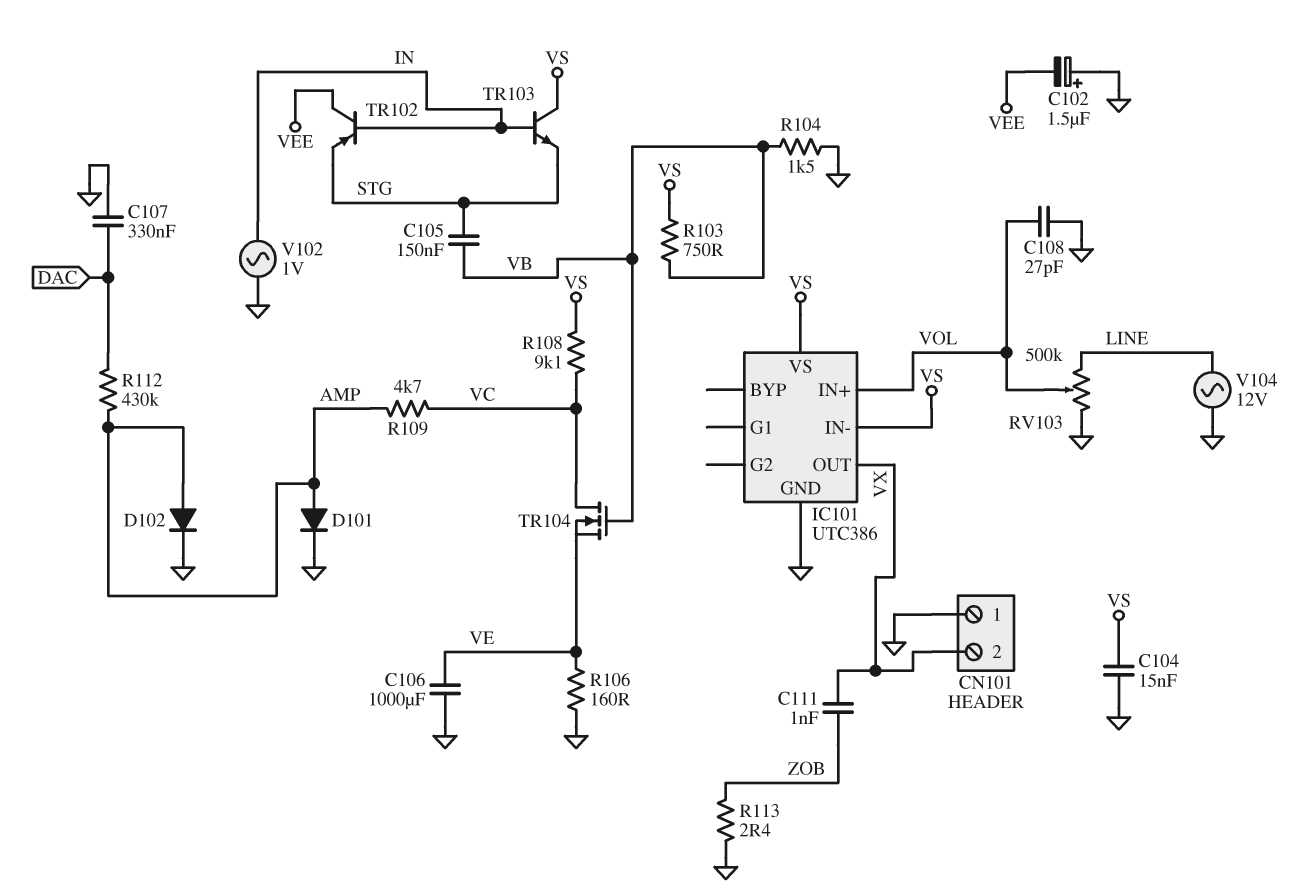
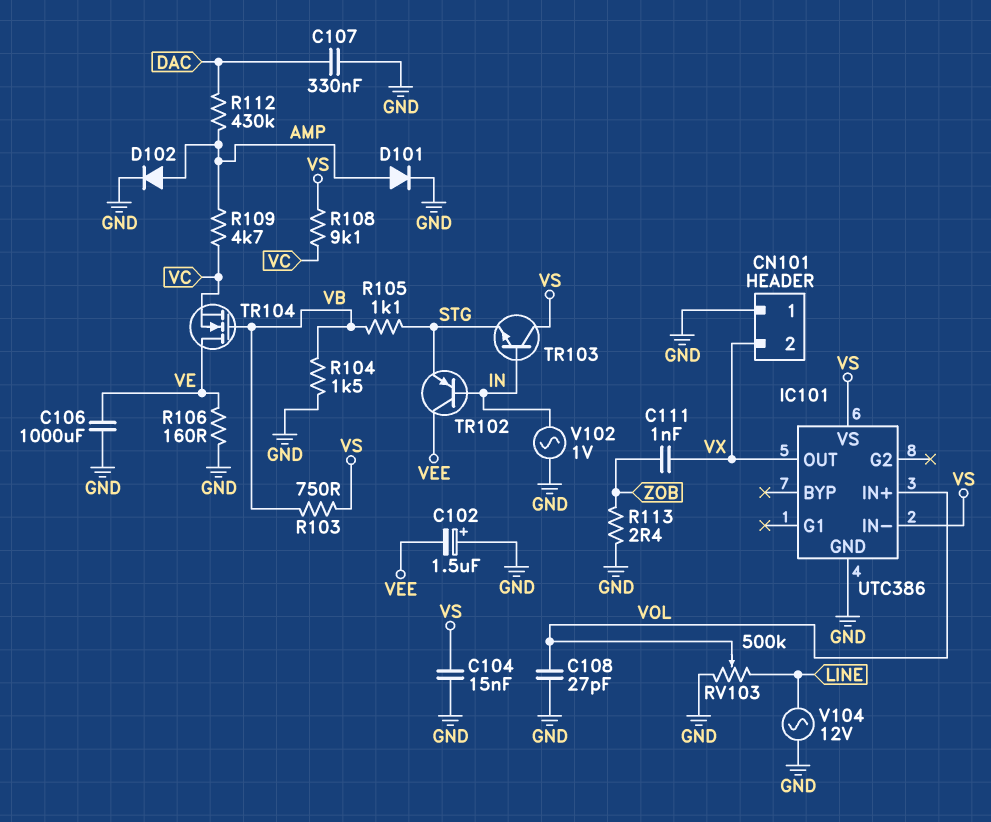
C105: 150nF (STG, VB) -> none
R105: none -> 1.1k (STG, VB)
TR104: NMOS (G VB, D VC, S VE) -> NMOS (G VB, D VE, S VC)

